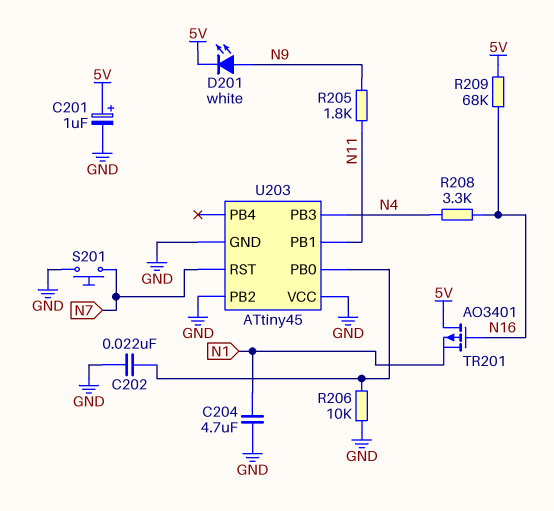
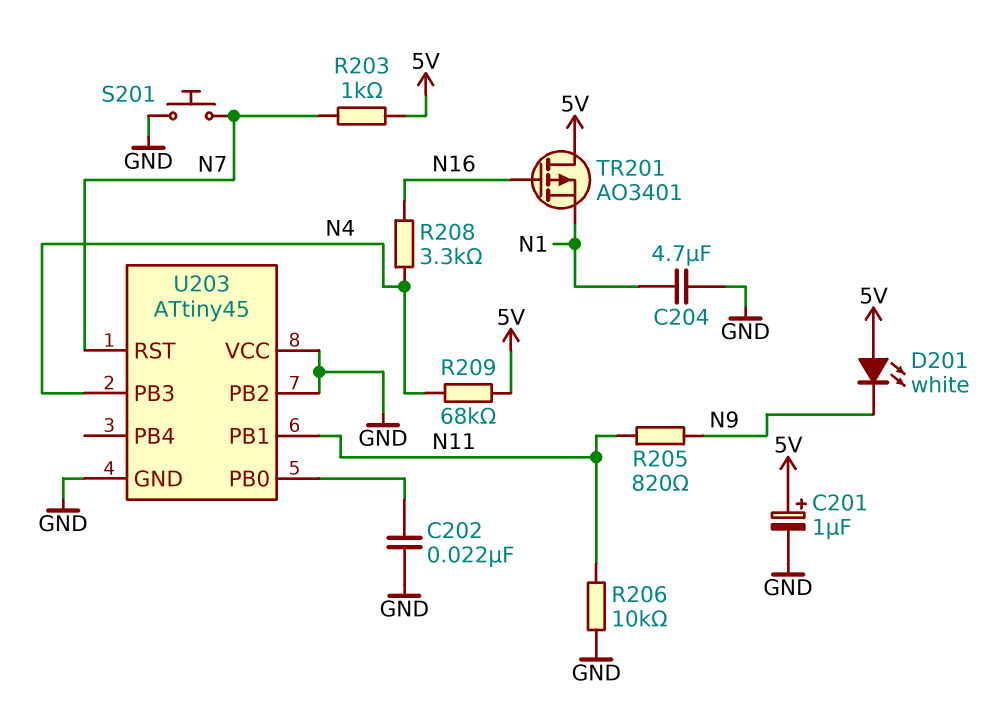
D201: LED white (A N9, K 5V) -> LED white (A 5V, K N9)
R203: none -> 1k (5V, N7)
R205: 1.8k (N9, N11) -> 820 (N9, N11)
R206: 10k (GND, U203/PB0) -> 10k (GND, N11)
R209: 68k (5V, N16) -> 68k (5V, N4)

